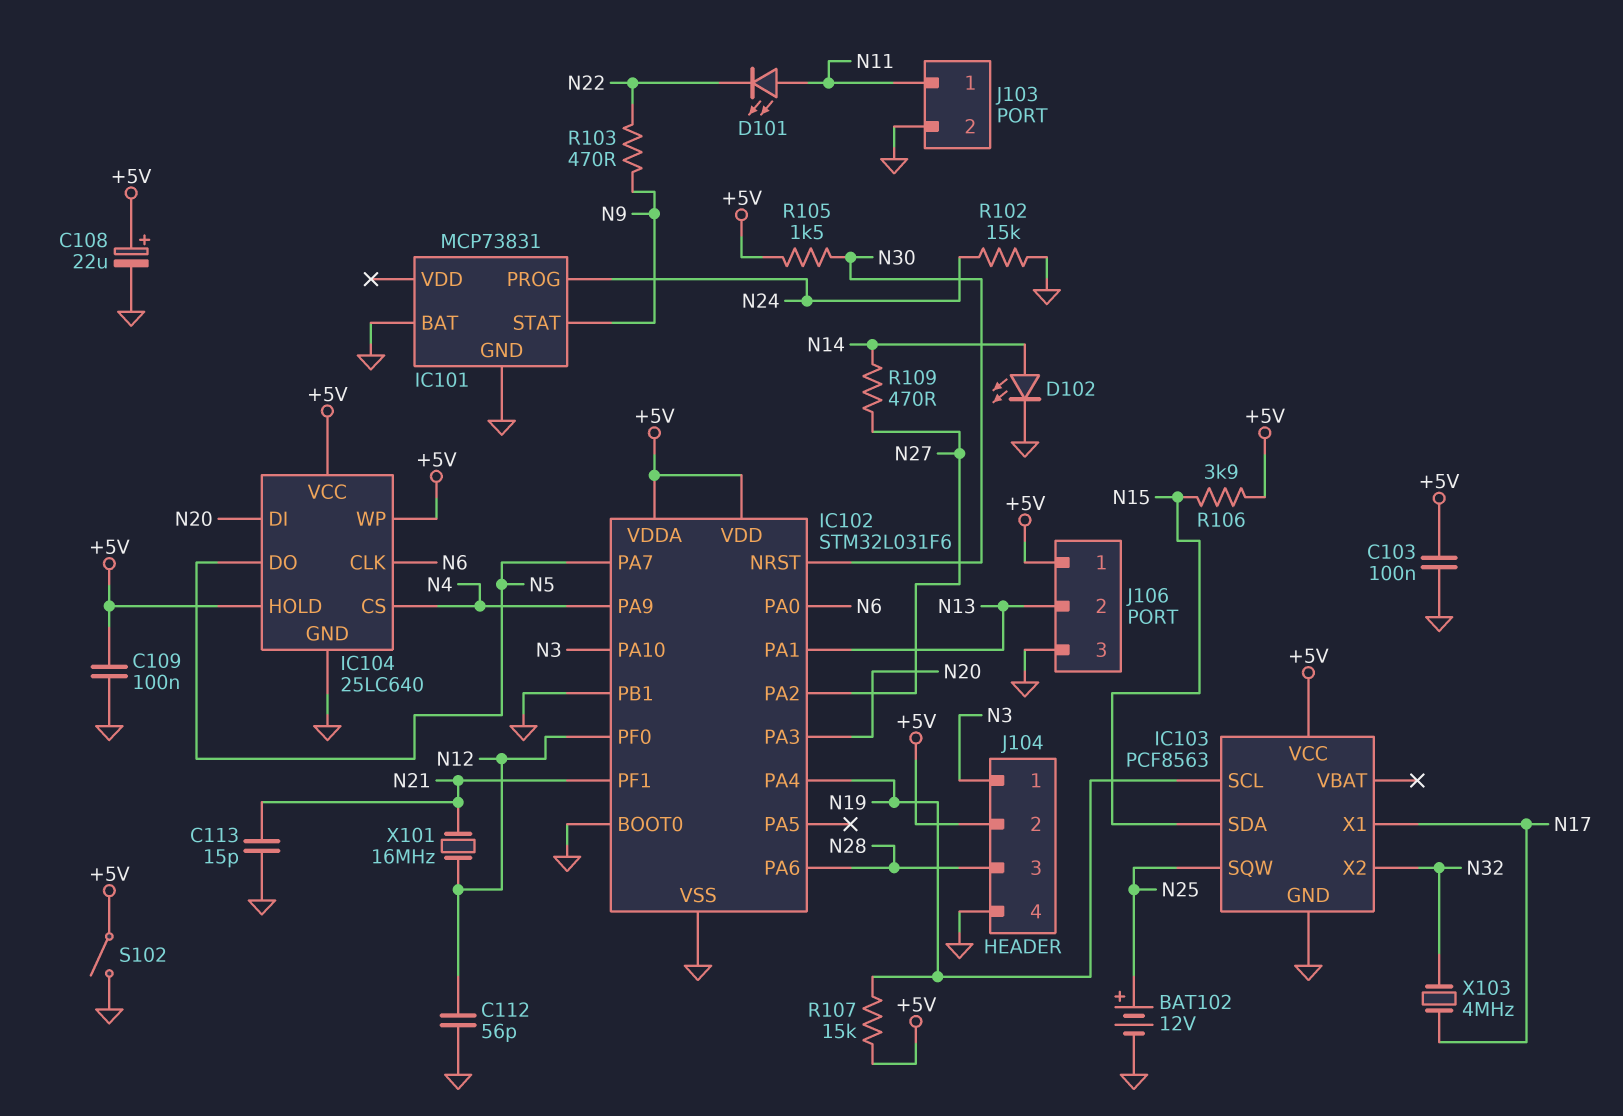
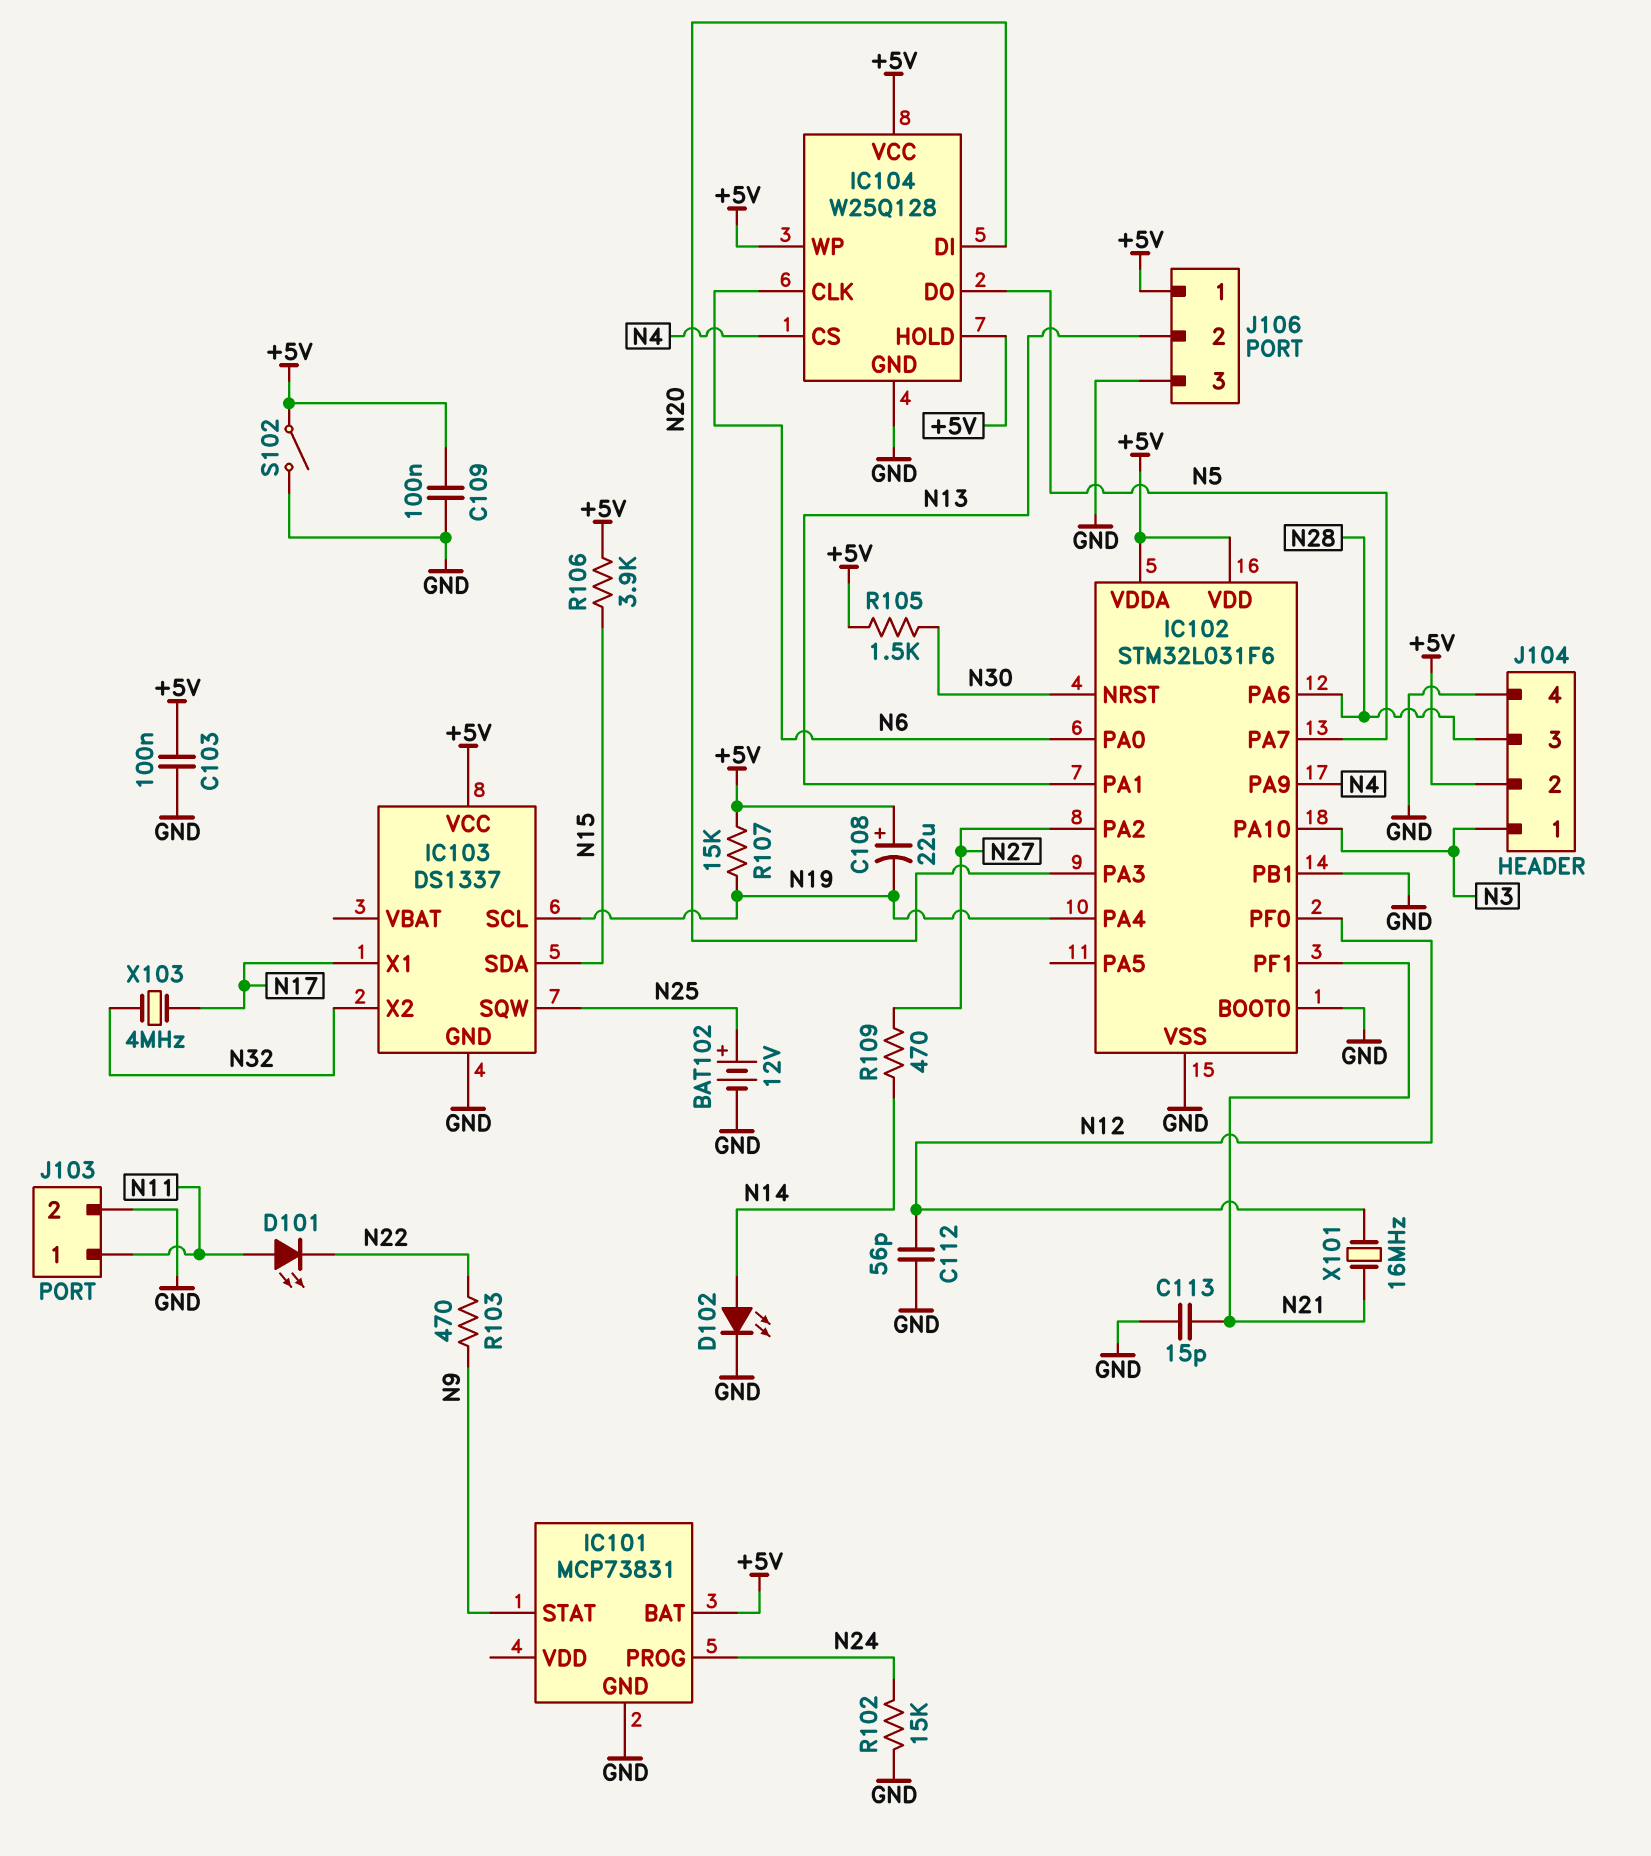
C108: 22uF (plus +5V, minus GND) -> 22uF (plus +5V, minus N19)
IC101 pin BAT: GND -> +5V
IC103: PCF8563 -> DS1337
IC104: 25LC640 -> W25Q128

